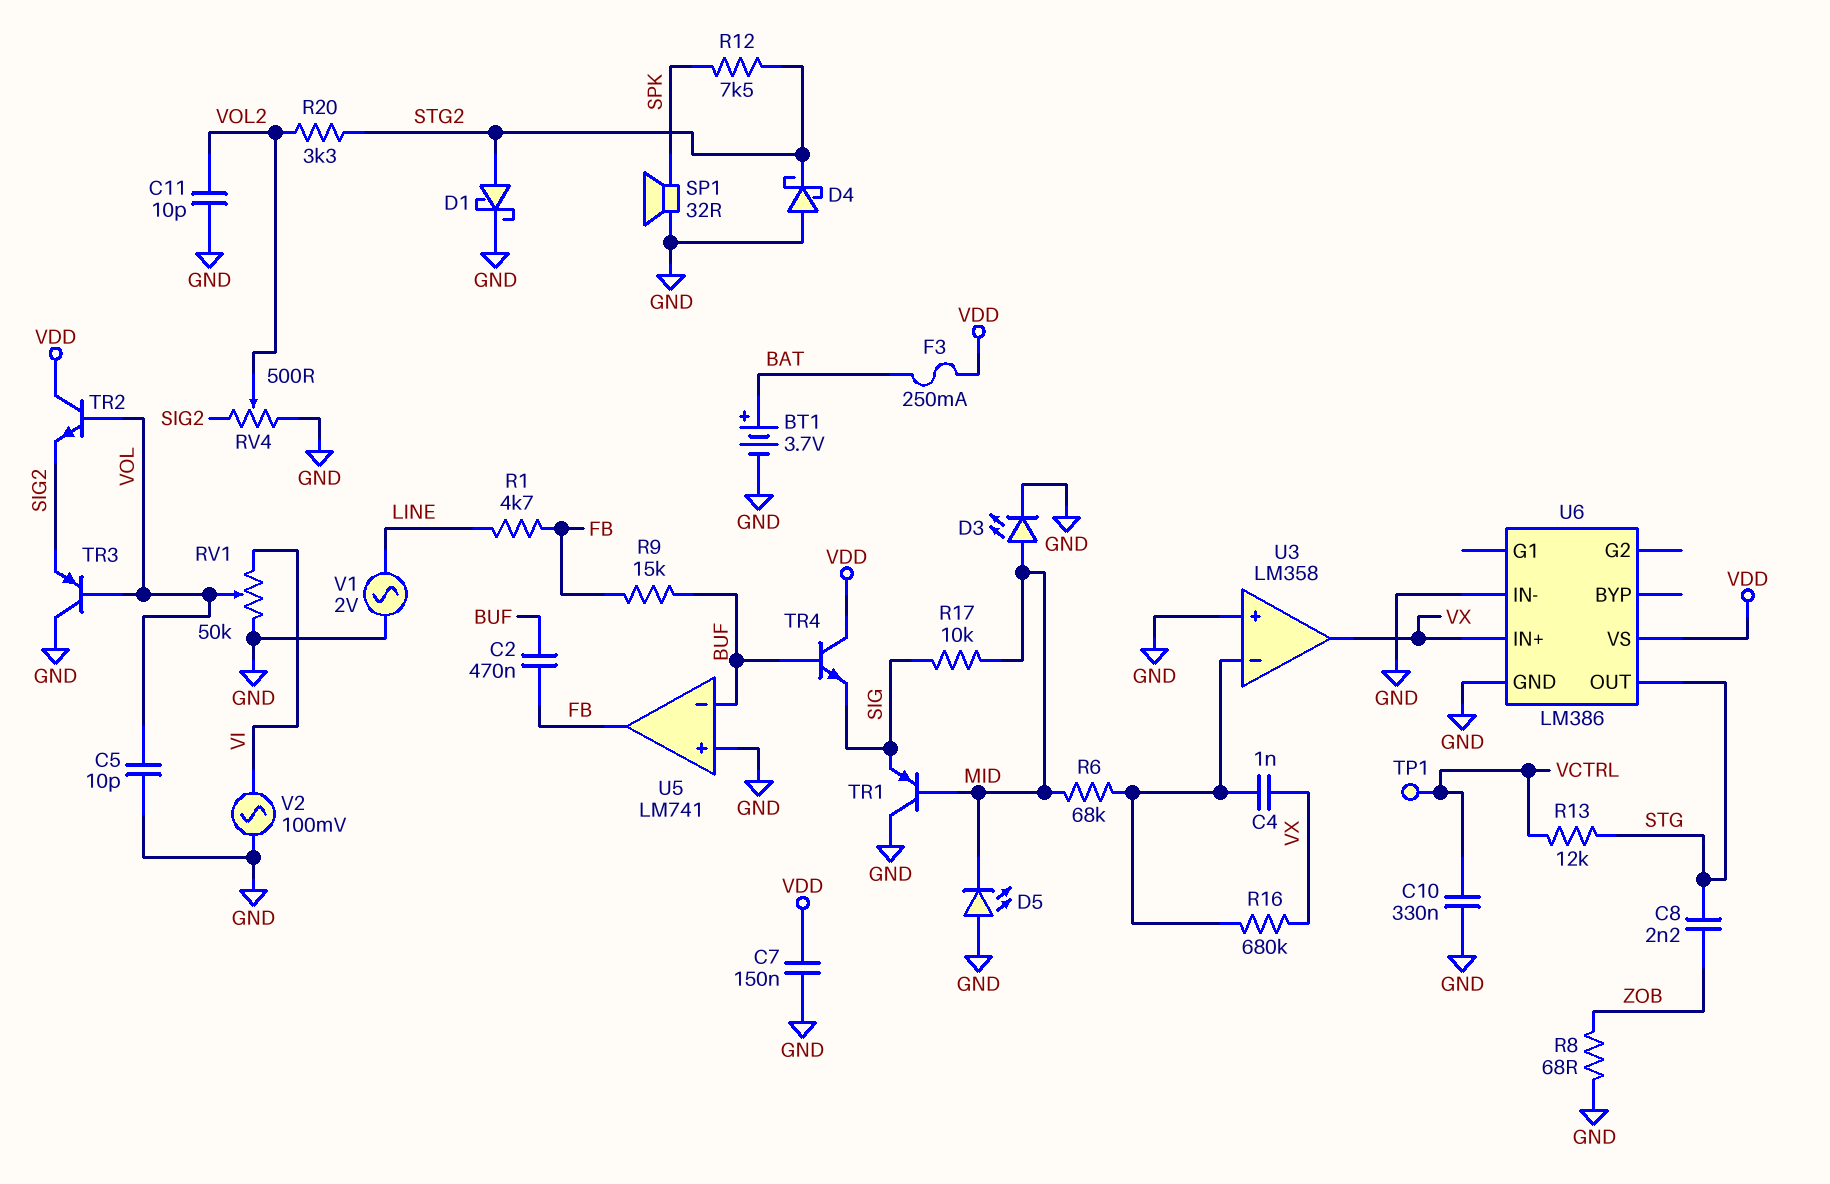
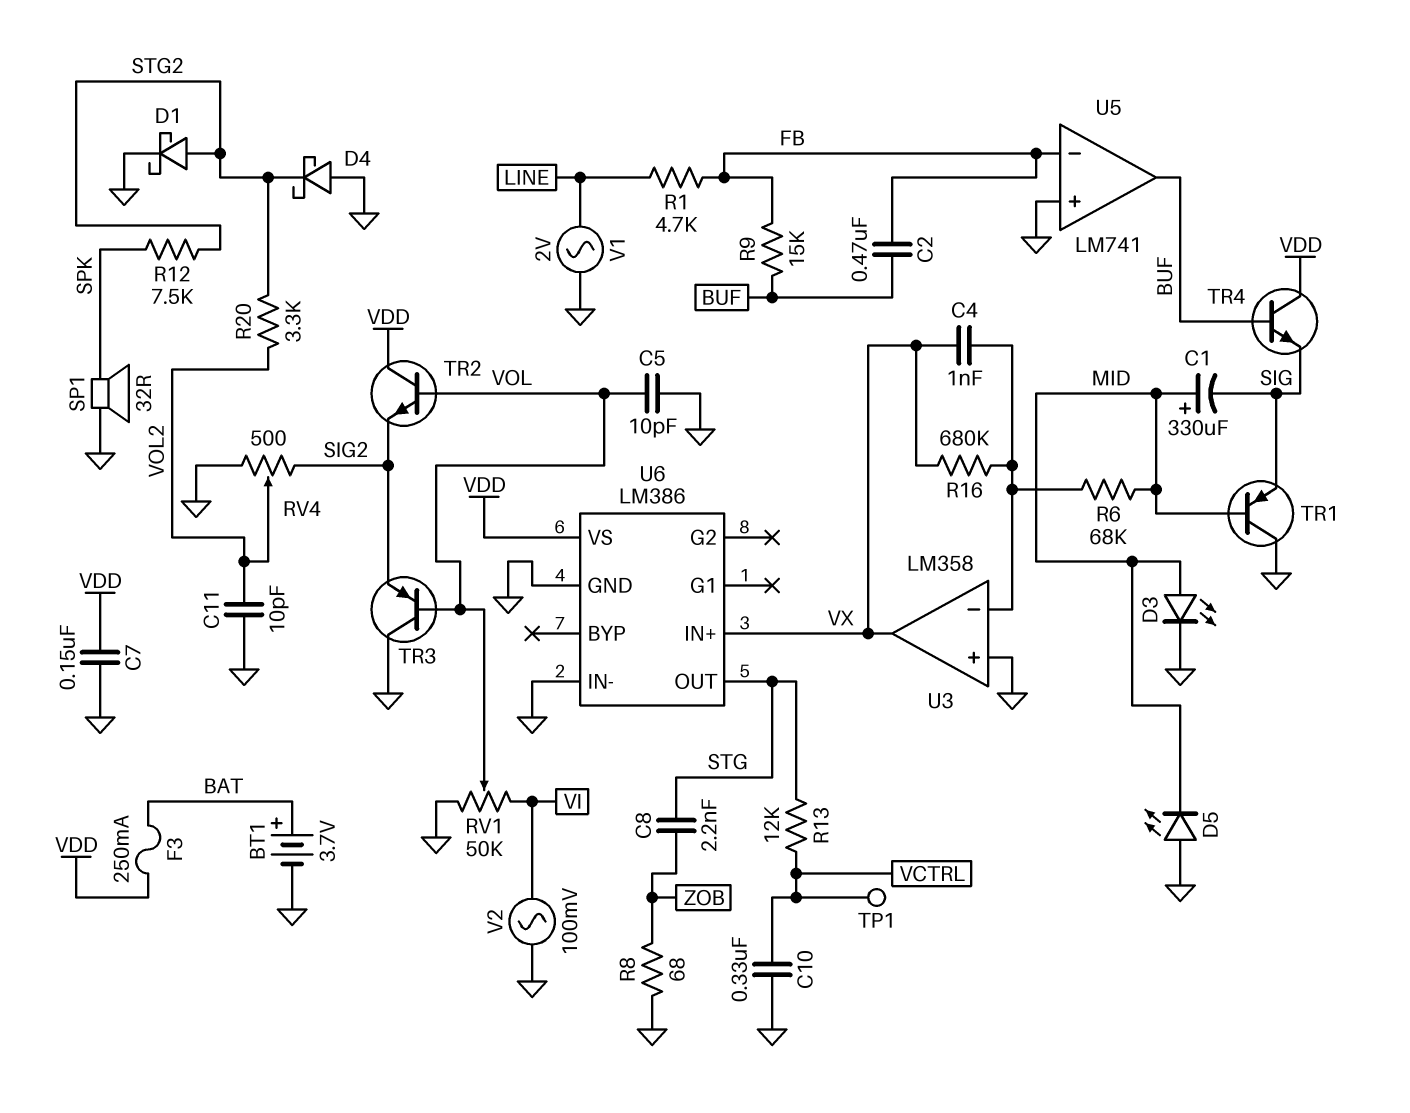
C1: none -> 330uF (plus MID, minus SIG)
R17: 10k (MID, SIG) -> none
U5 pin in-: BUF -> FB
U5 pin out: FB -> BUF

